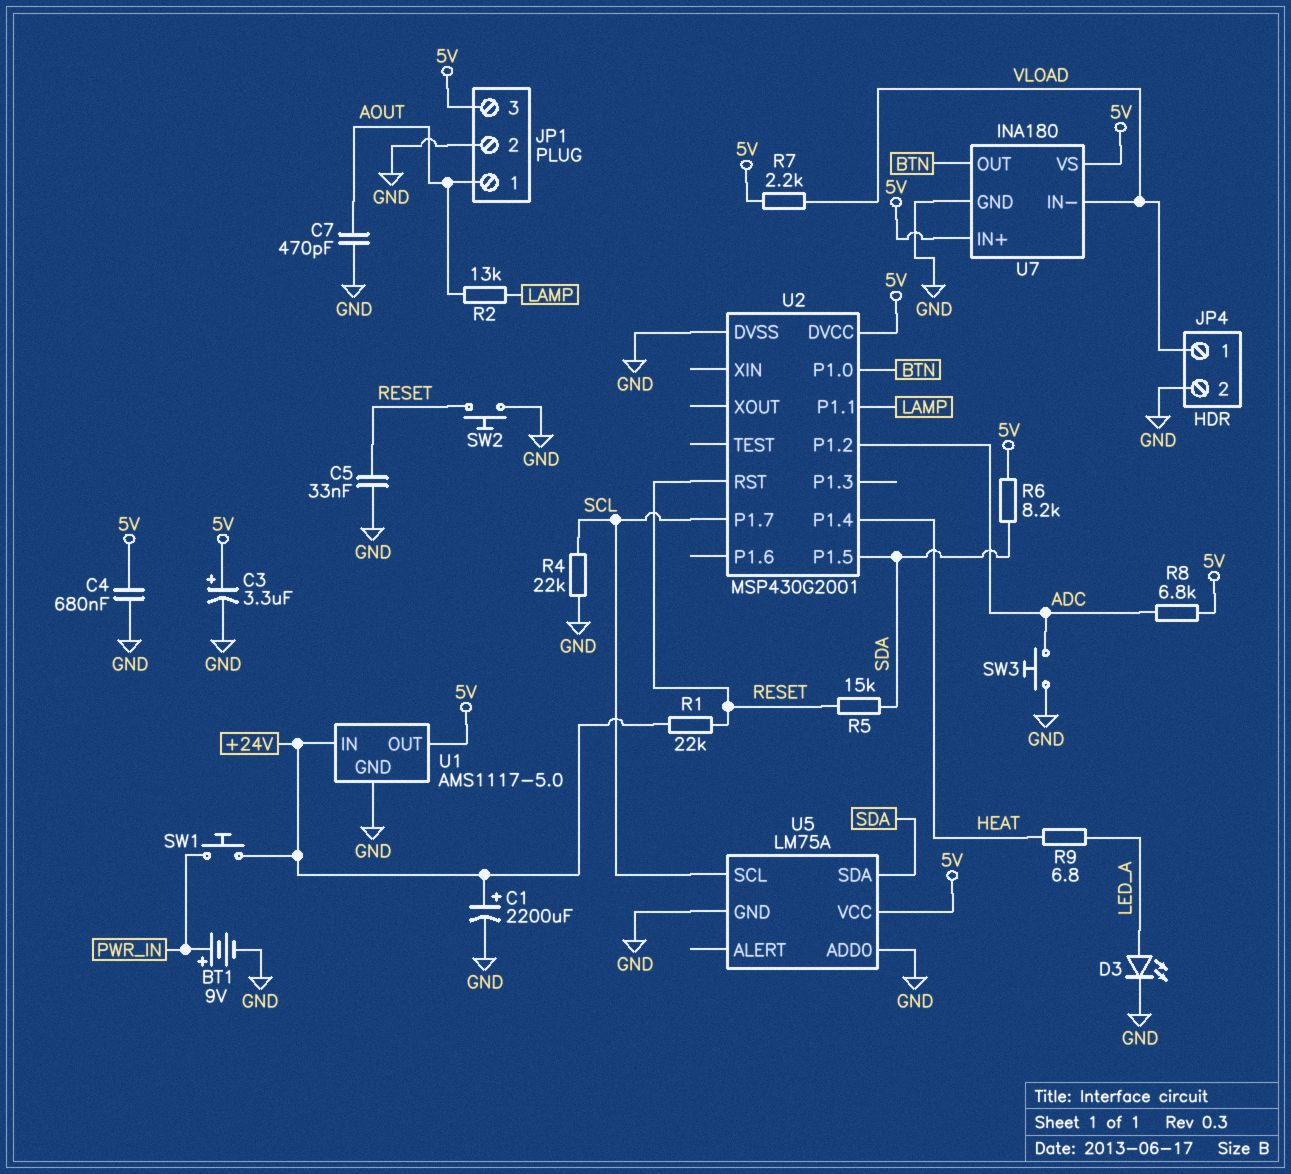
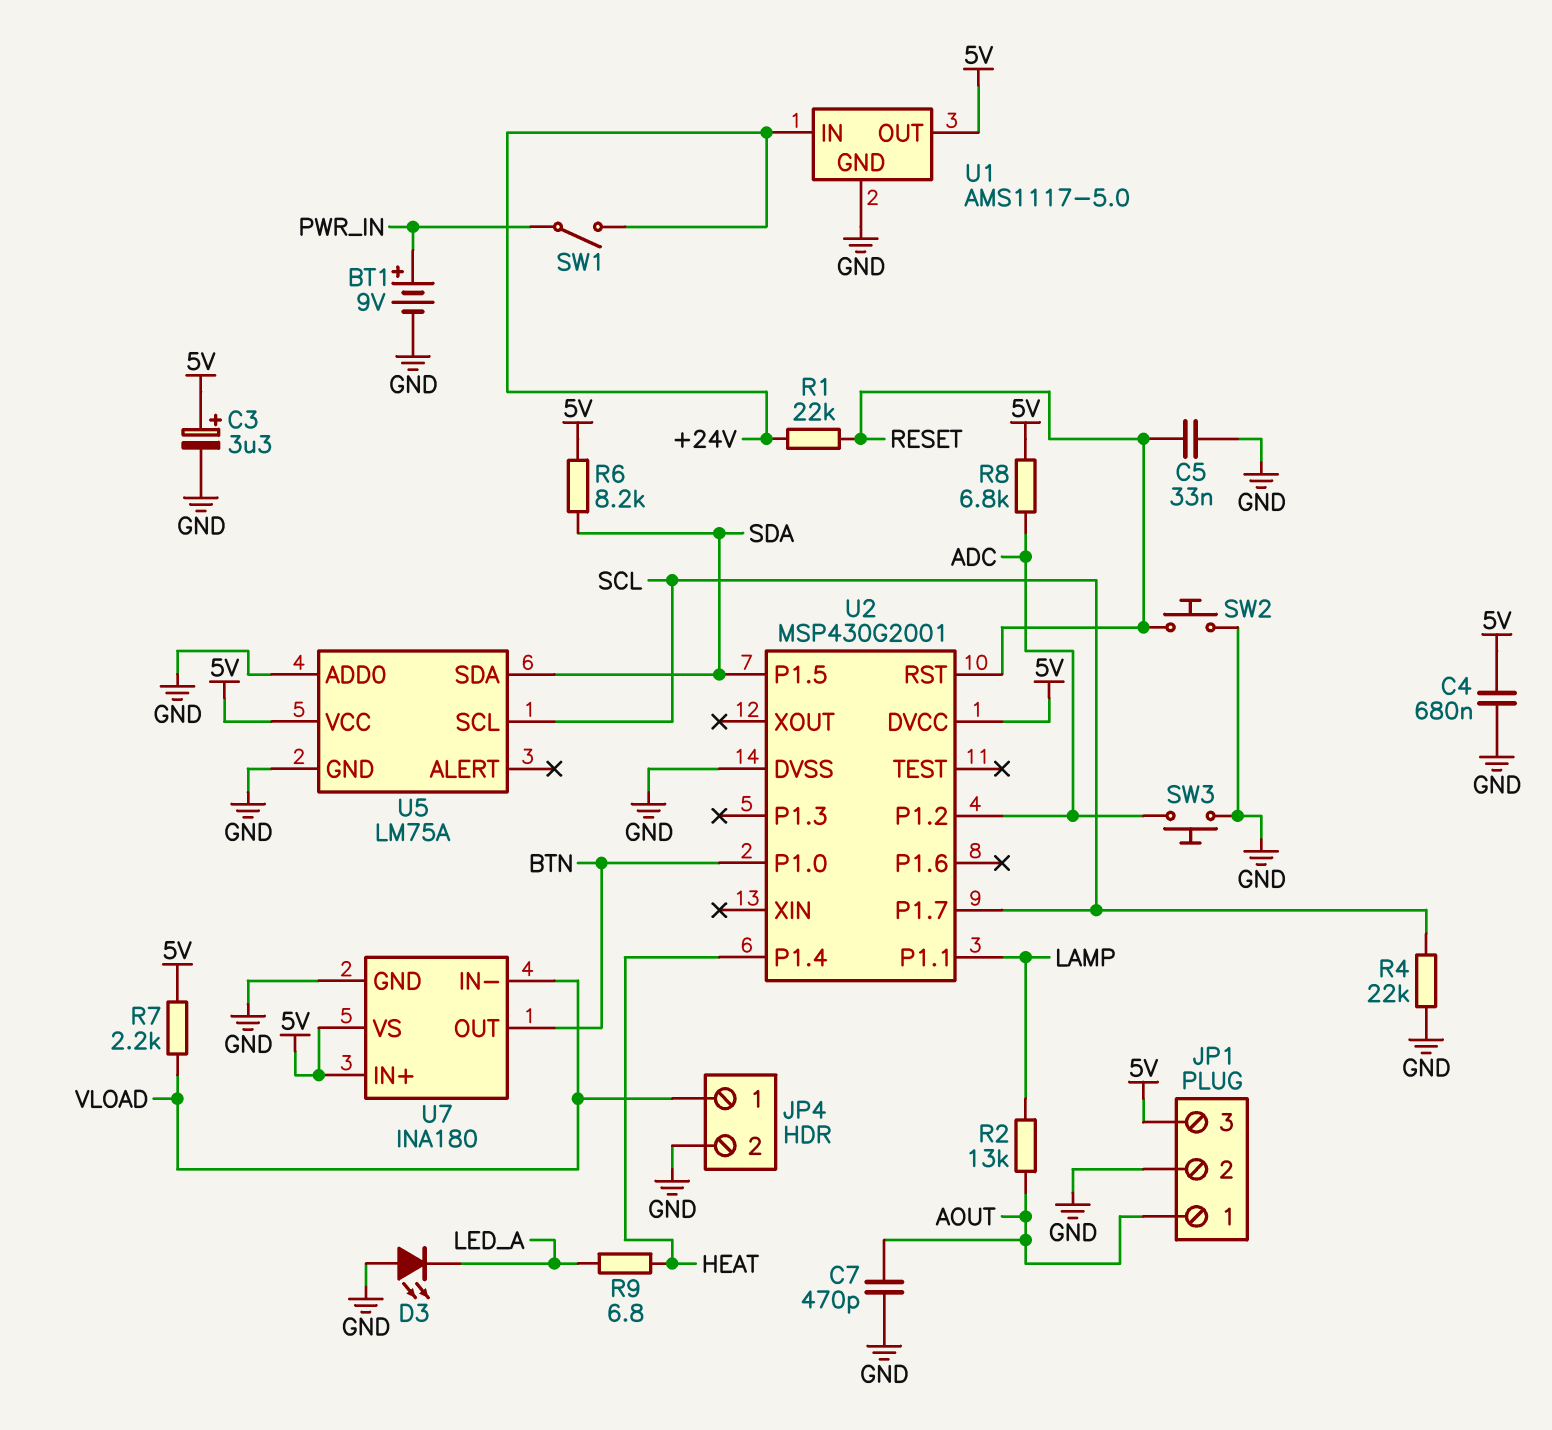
C1: 2200uF (plus +24V, minus GND) -> none
D3: LED (A LED_A, K GND) -> LED (A GND, K LED_A)
R5: 15k (RESET, SDA) -> none
SW1: button (+24V, PWR_IN) -> switch (+24V, PWR_IN)

